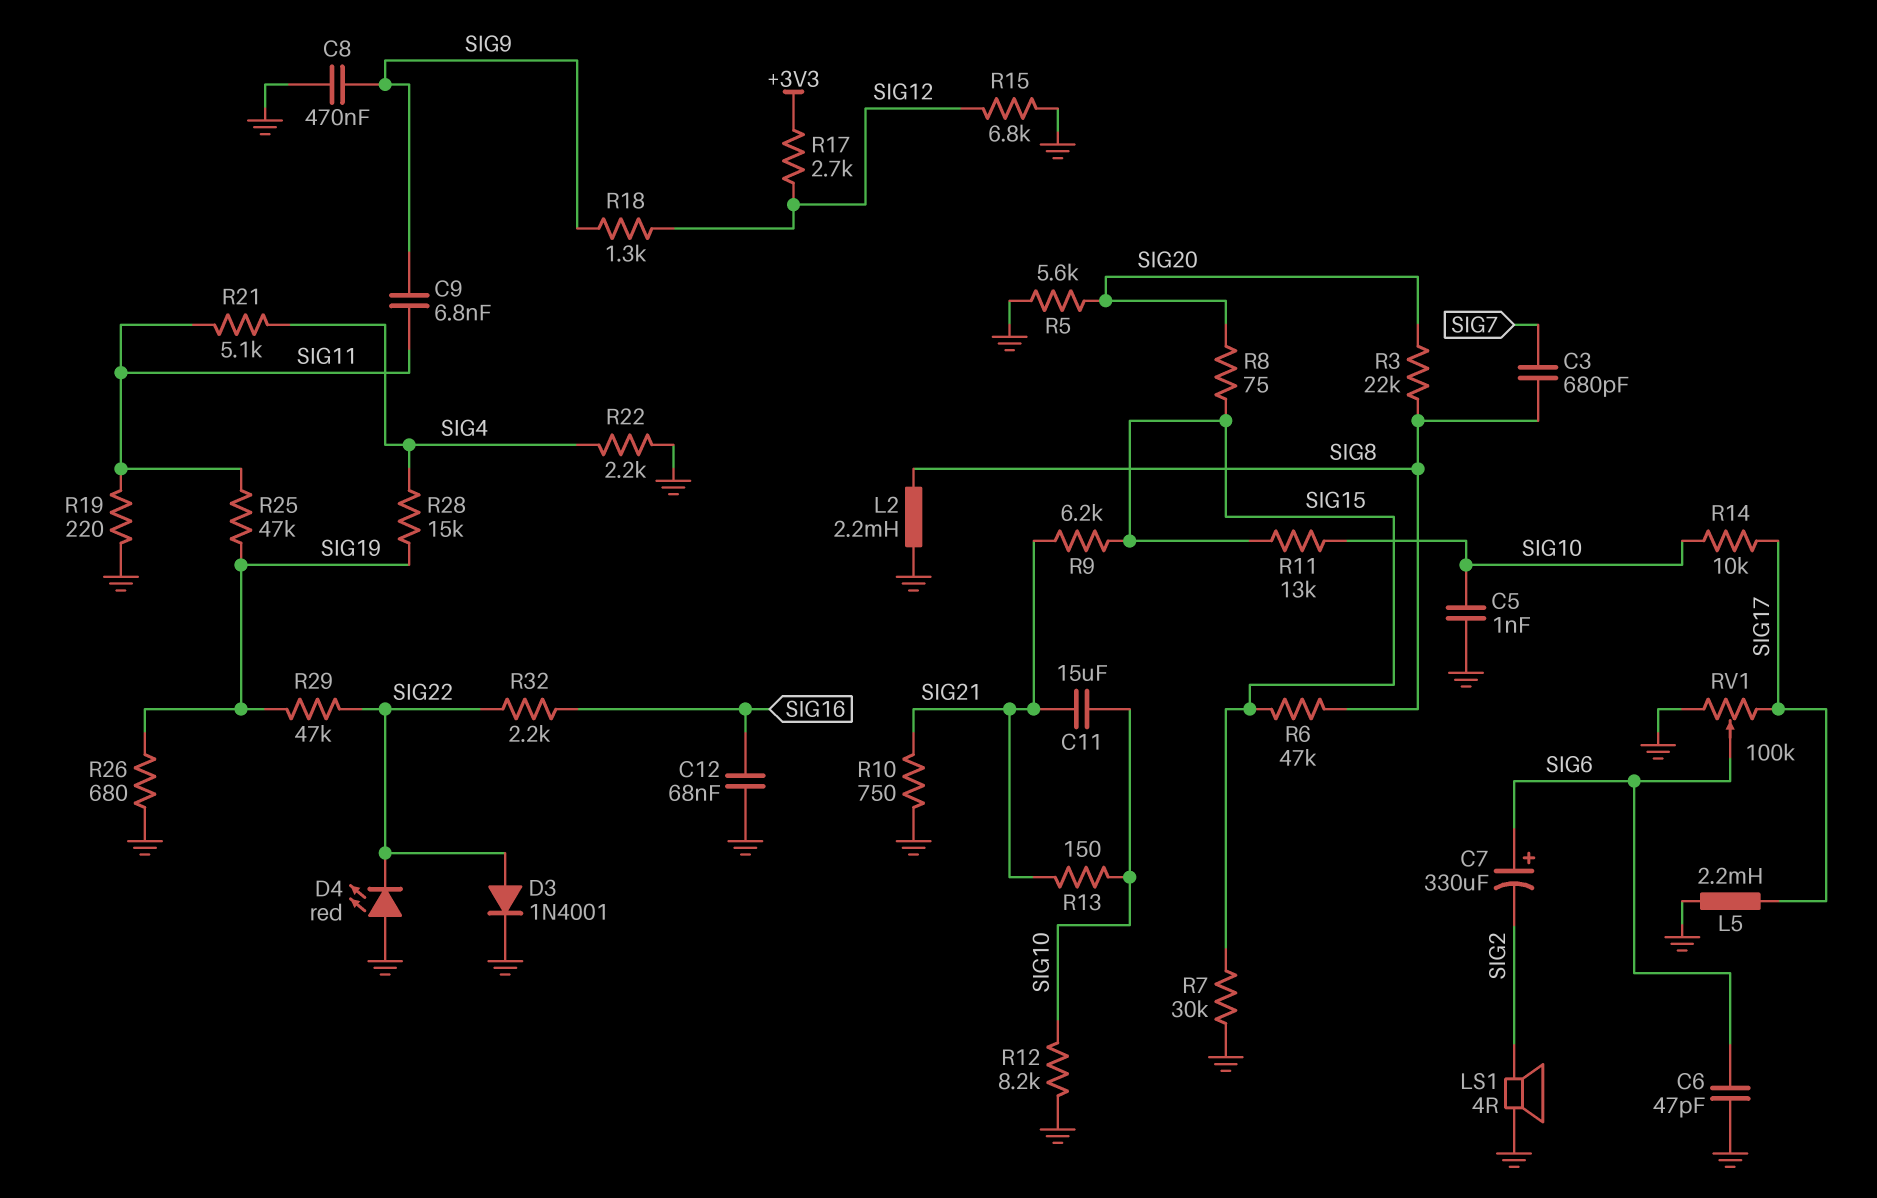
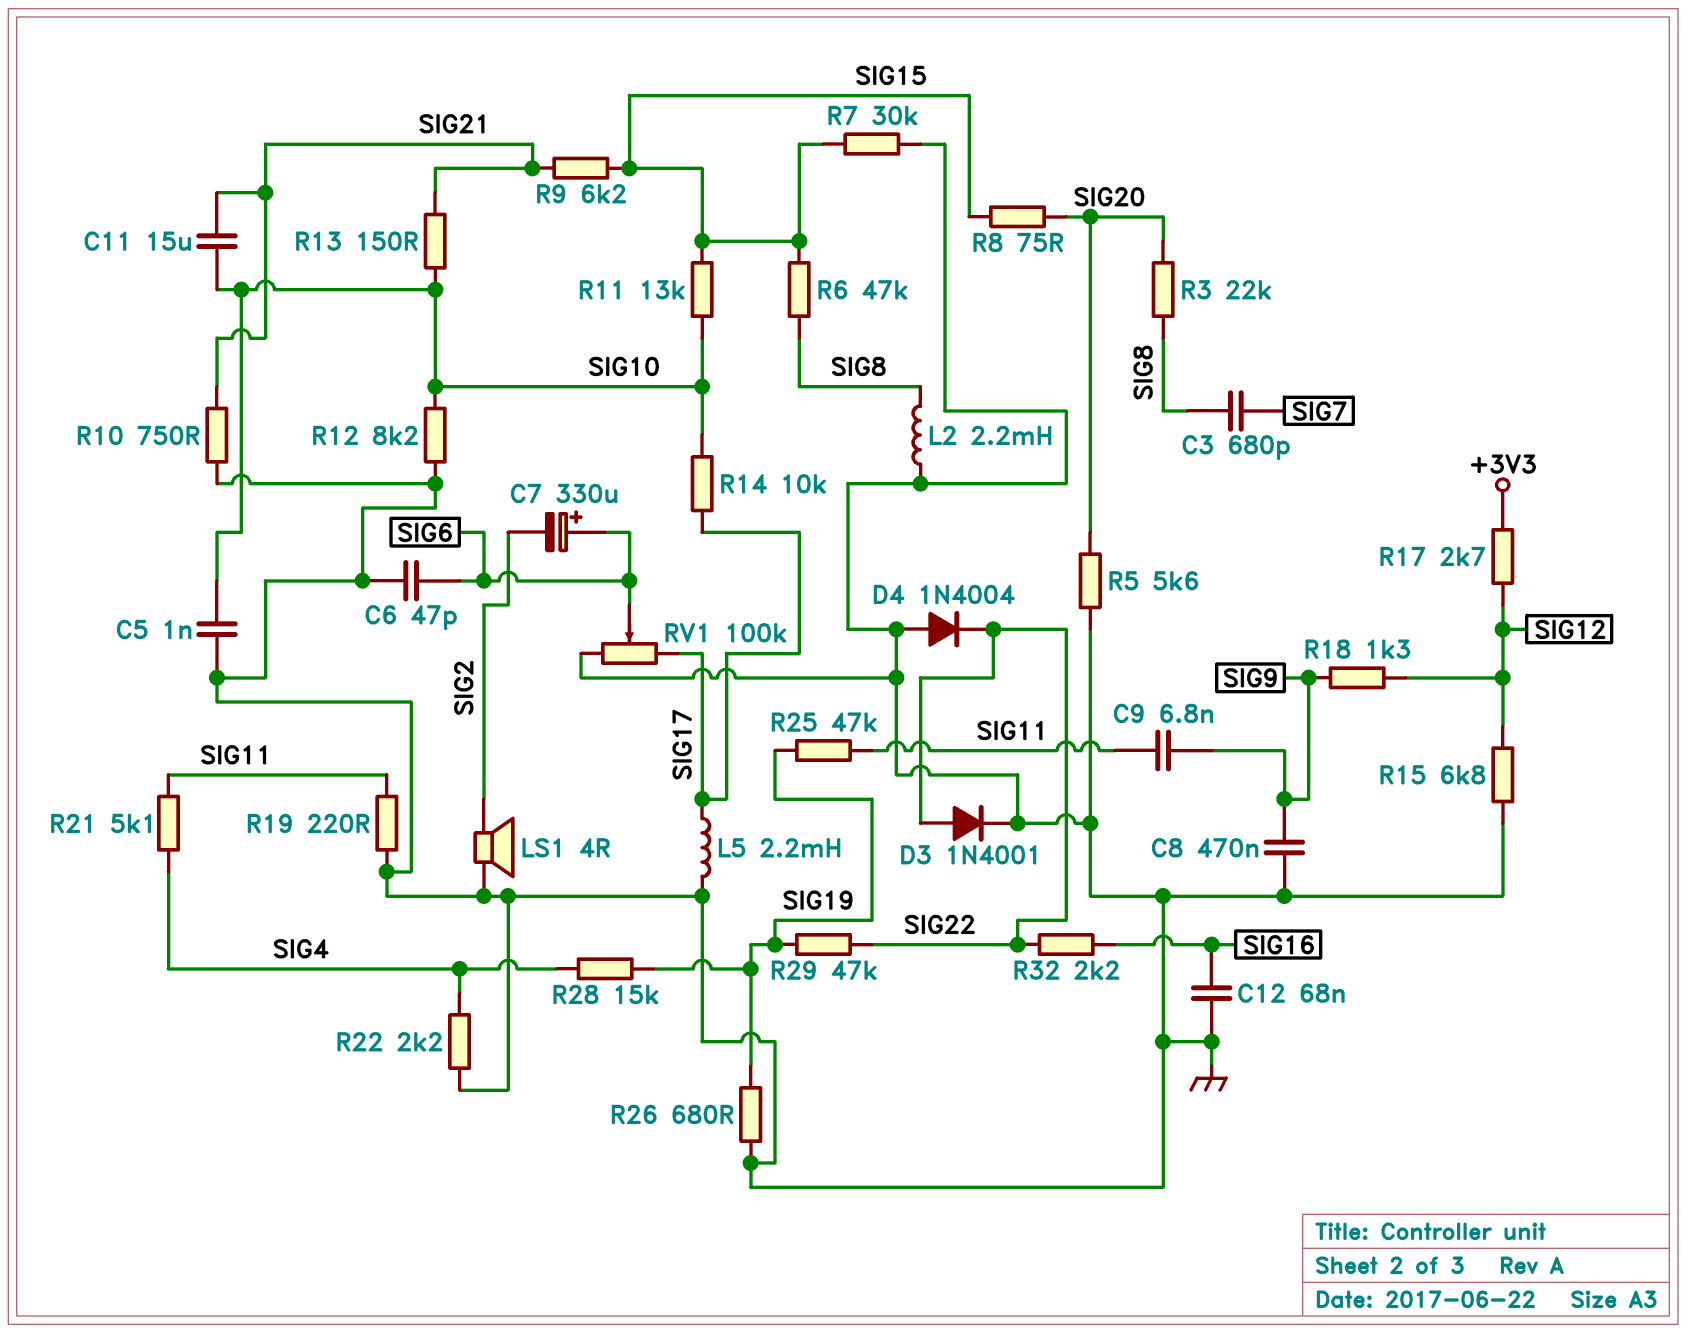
D4: LED red (A GND, K SIG22) -> diode 1N4004 (A GND, K SIG22)

